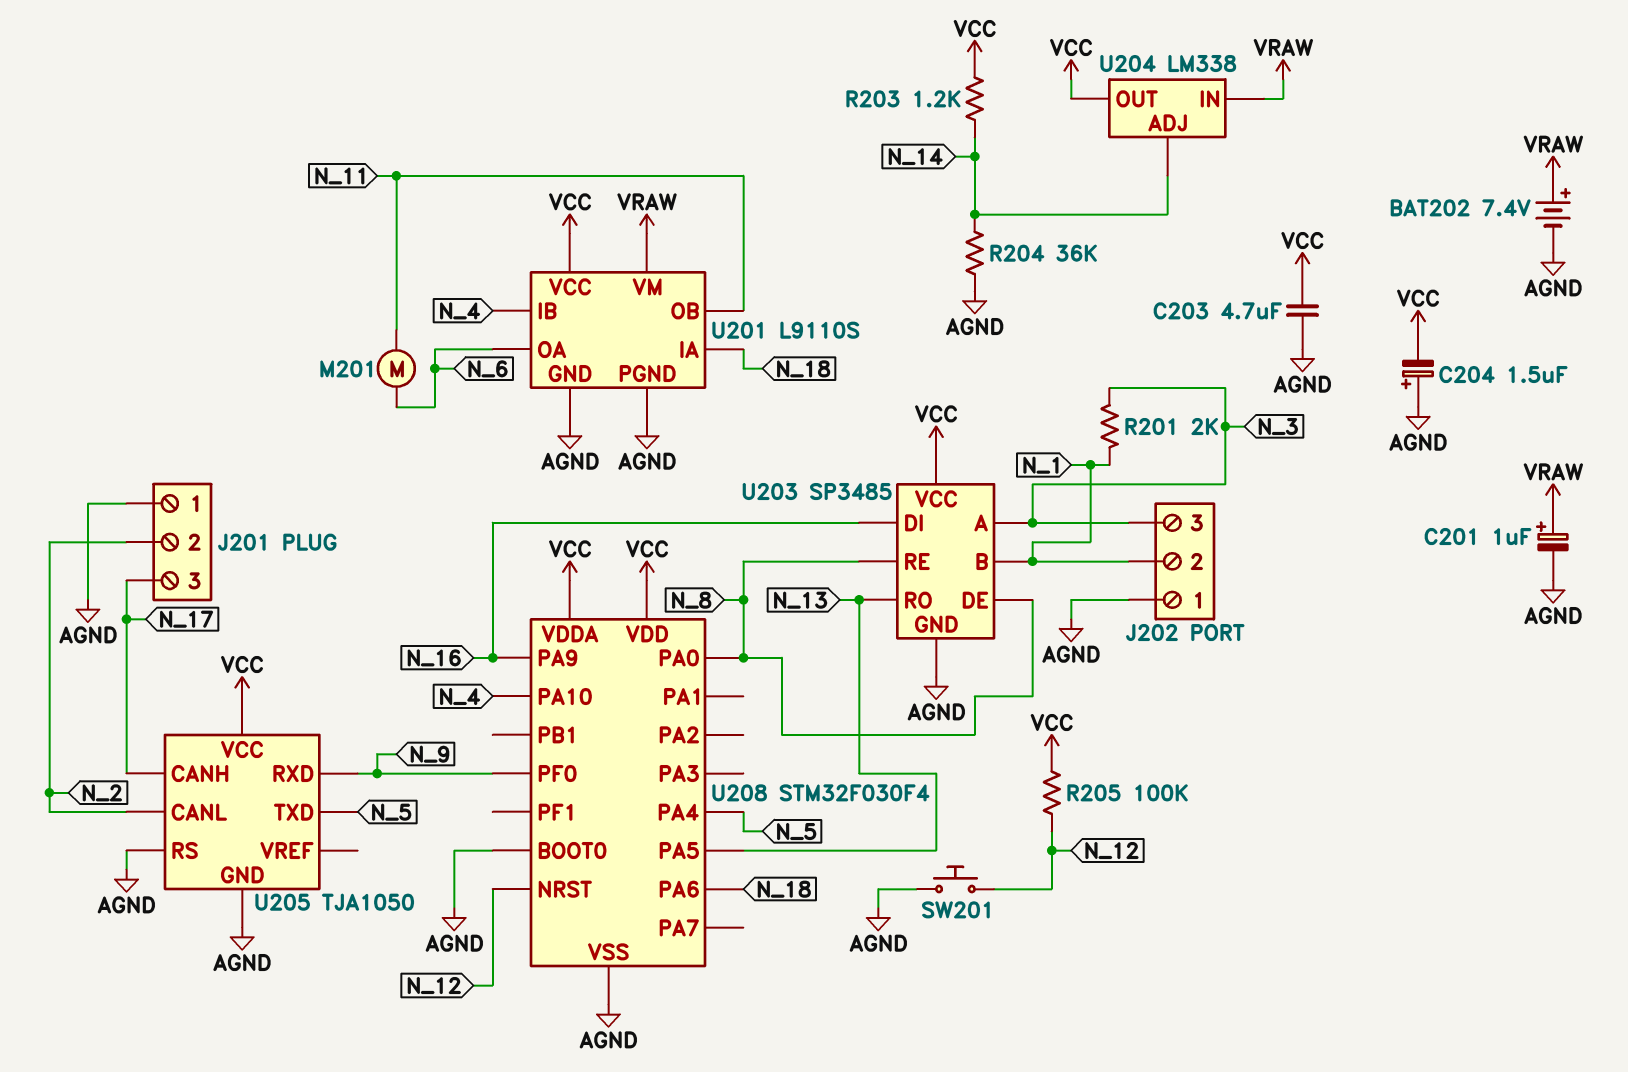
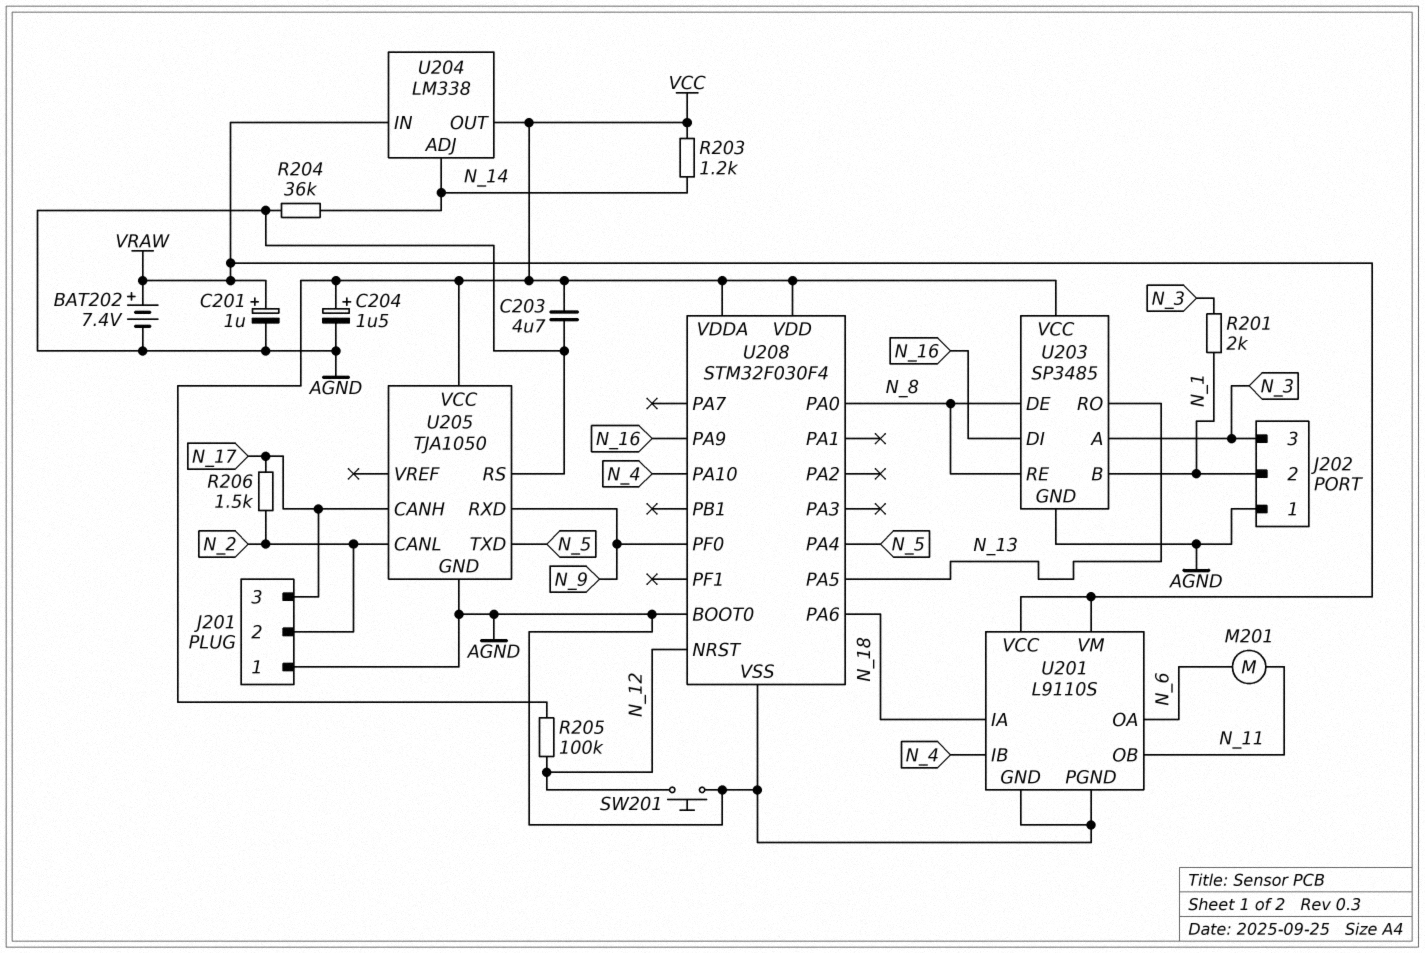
C204: 1.5uF (plus AGND, minus VCC) -> 1.5uF (plus VCC, minus AGND)
R206: none -> 1.5k (N_2, N_17)
U201 pin VCC: VCC -> VRAW

